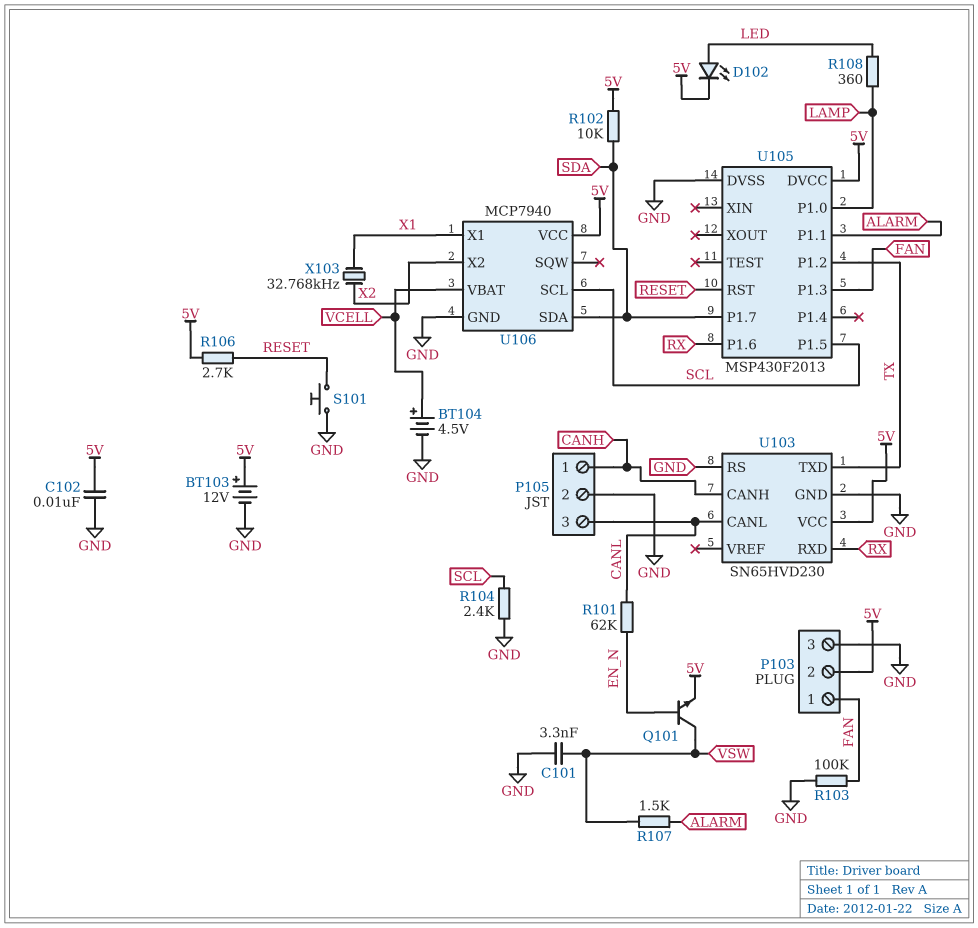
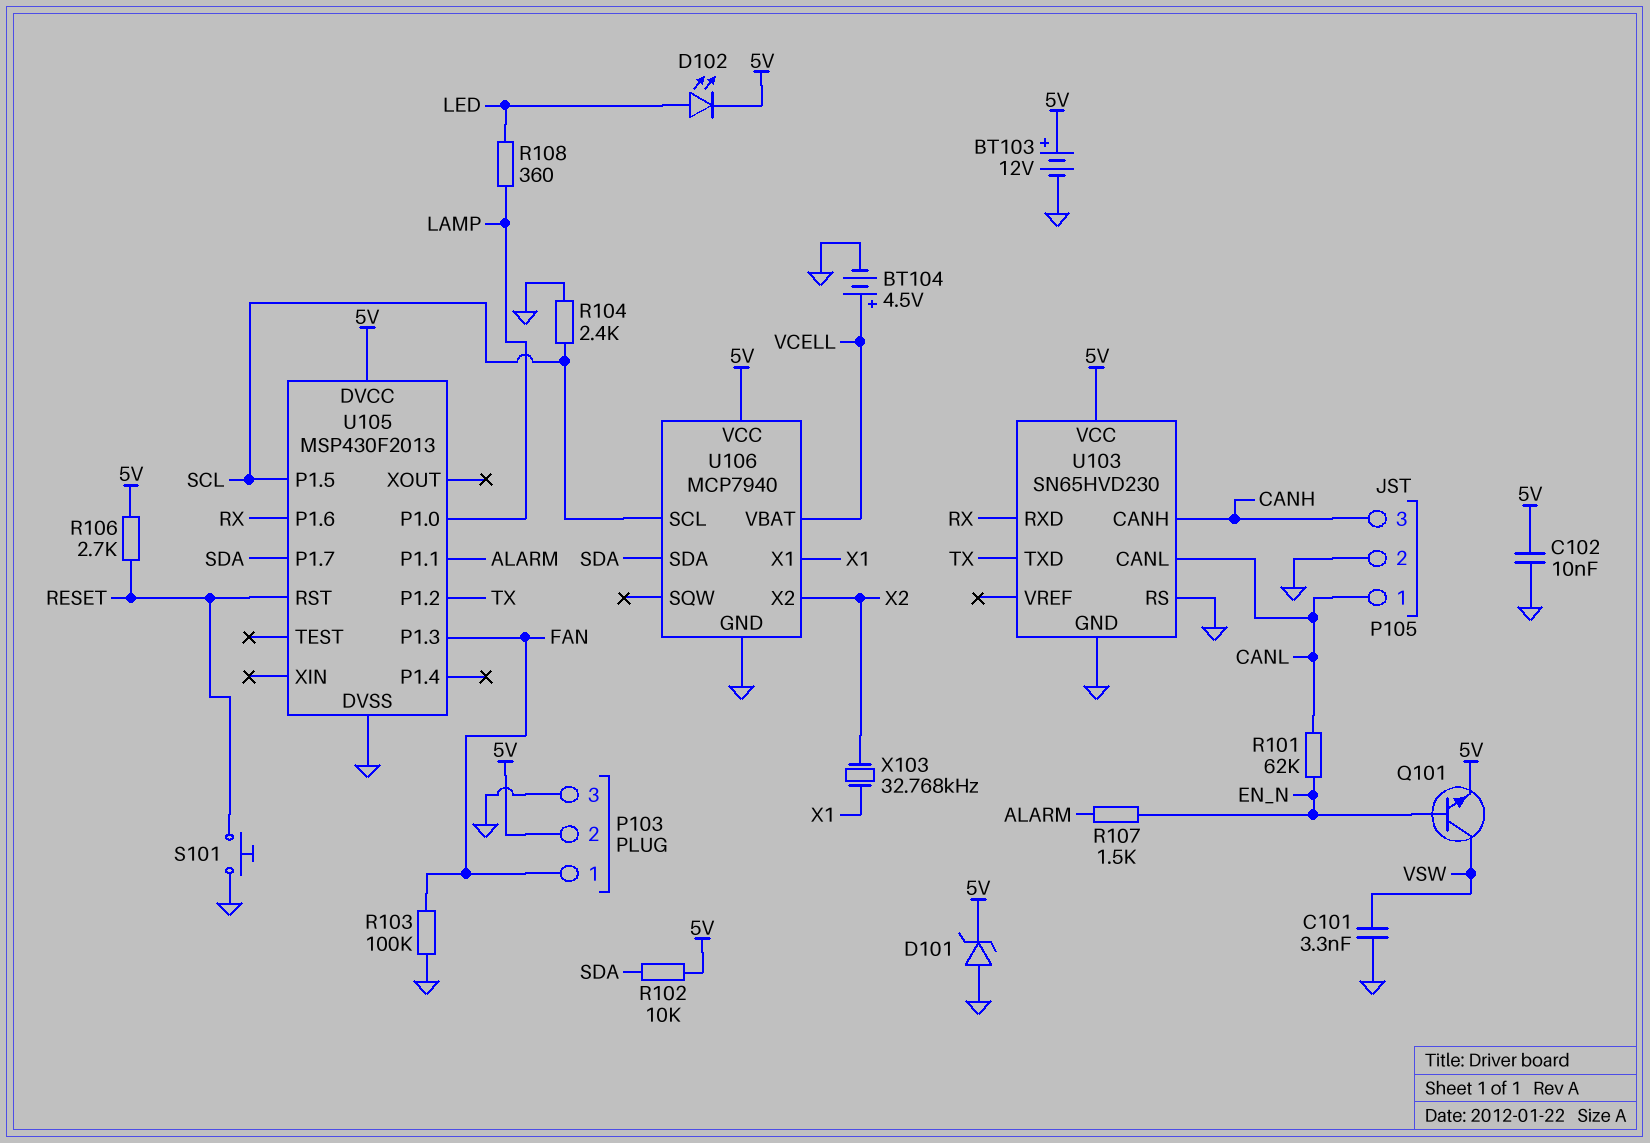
D101: none -> zener (A GND, K 5V)
P105 pin 1: CANH -> CANL
P105 pin 3: CANL -> CANH
R107: 1.5k (ALARM, VSW) -> 1.5k (ALARM, EN_N)

